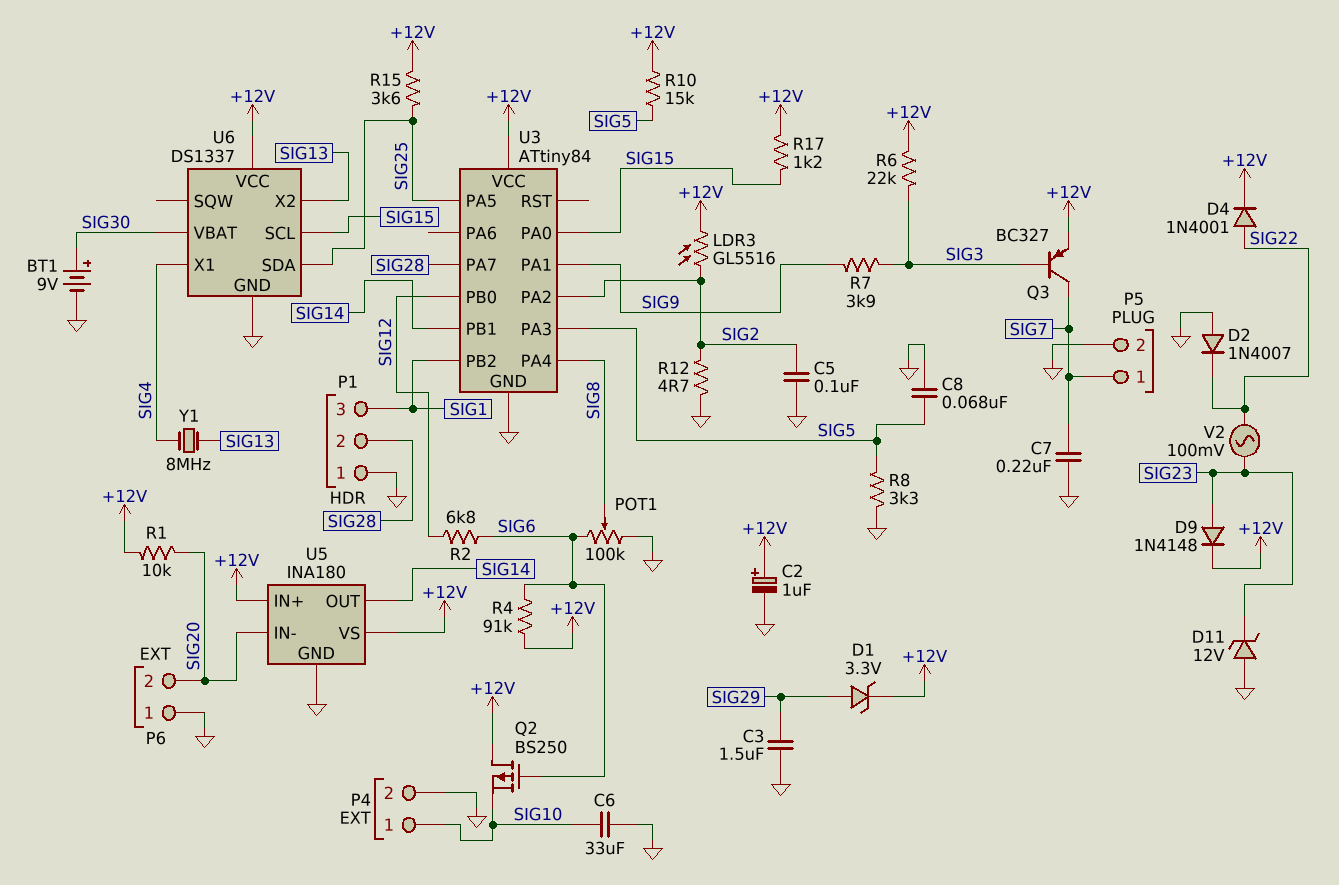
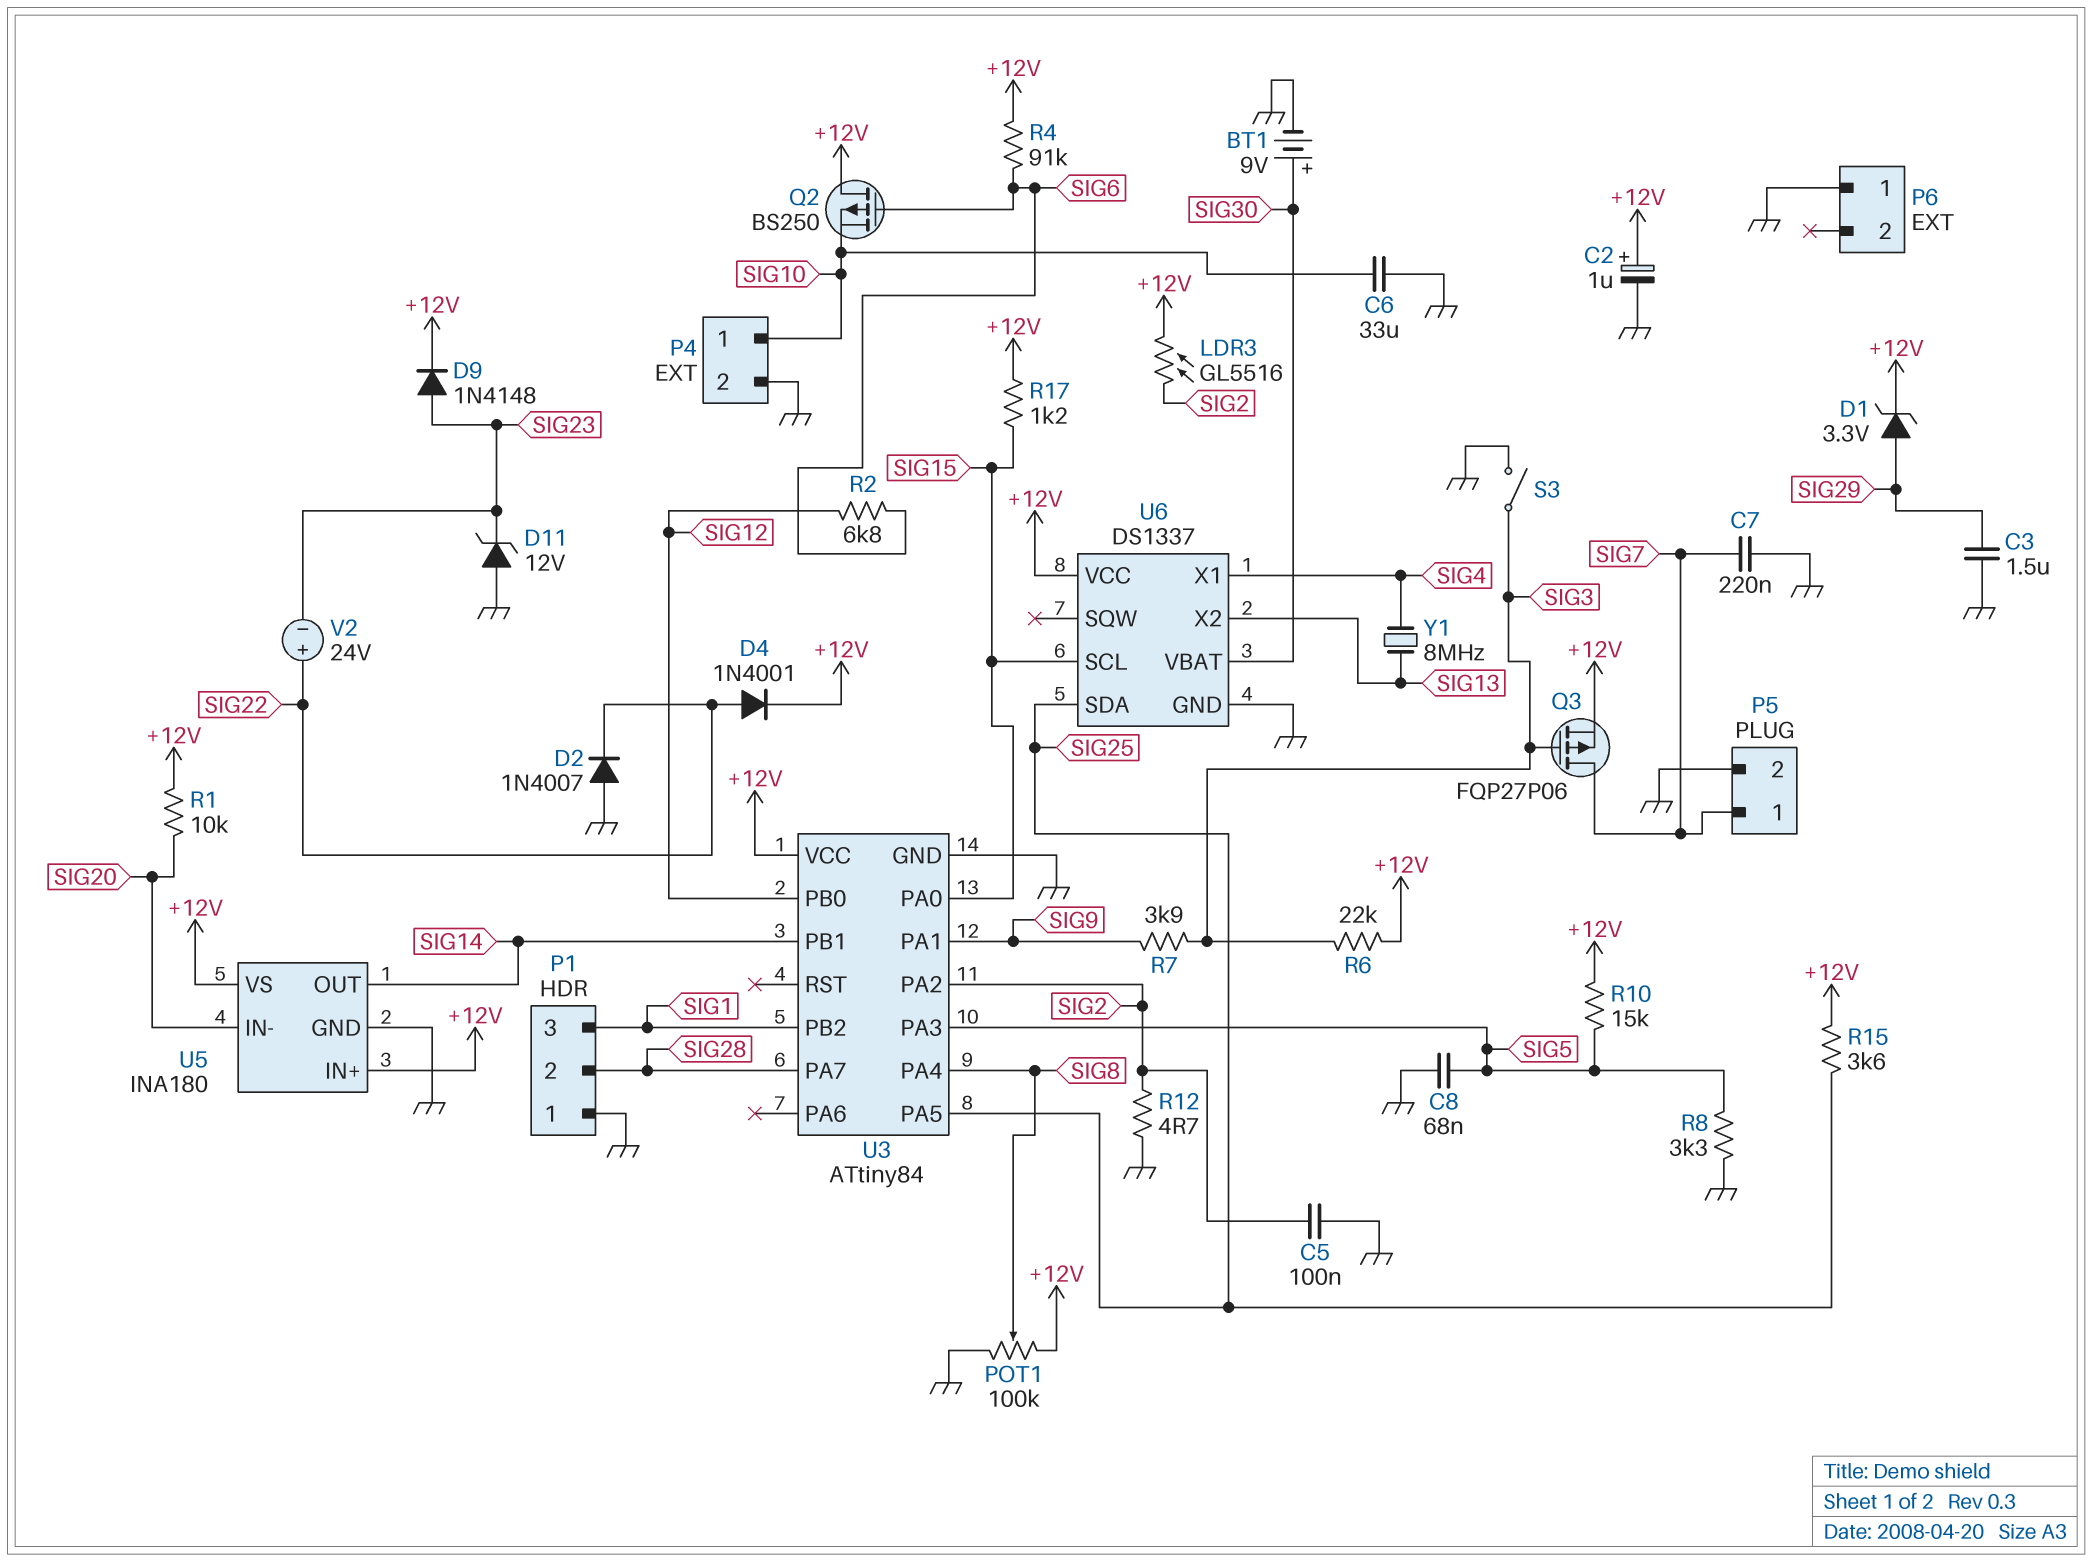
P6 pin 2: SIG20 -> none
POT1: 100k (GND, SIG6, wiper SIG8) -> 100k (+12V, GND, wiper SIG8)
Q3: PNP BC327 (B SIG3, C SIG7, E +12V) -> PMOS FQP27P06 (G SIG3, D SIG7, S +12V)
S3: none -> switch (GND, SIG3)
V2: AC 100mV (SIG22, SIG23) -> 24V (plus SIG22, minus SIG23)

